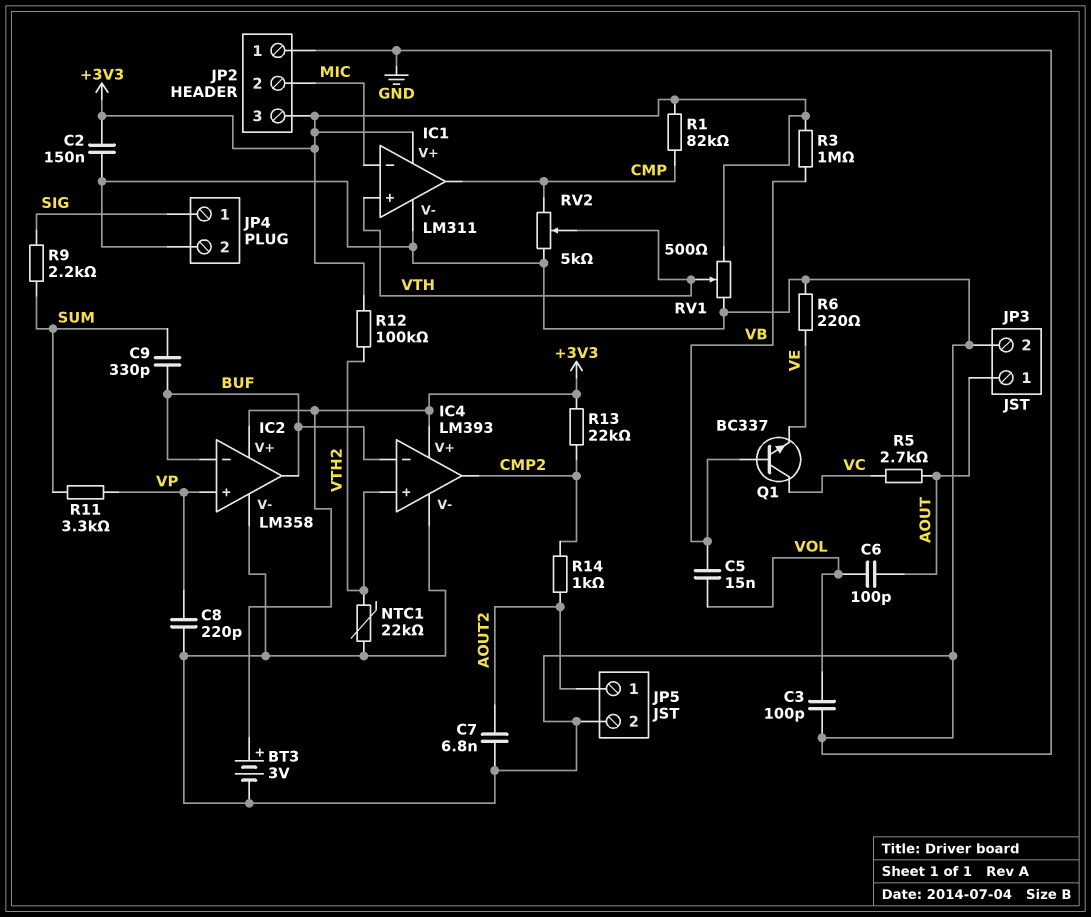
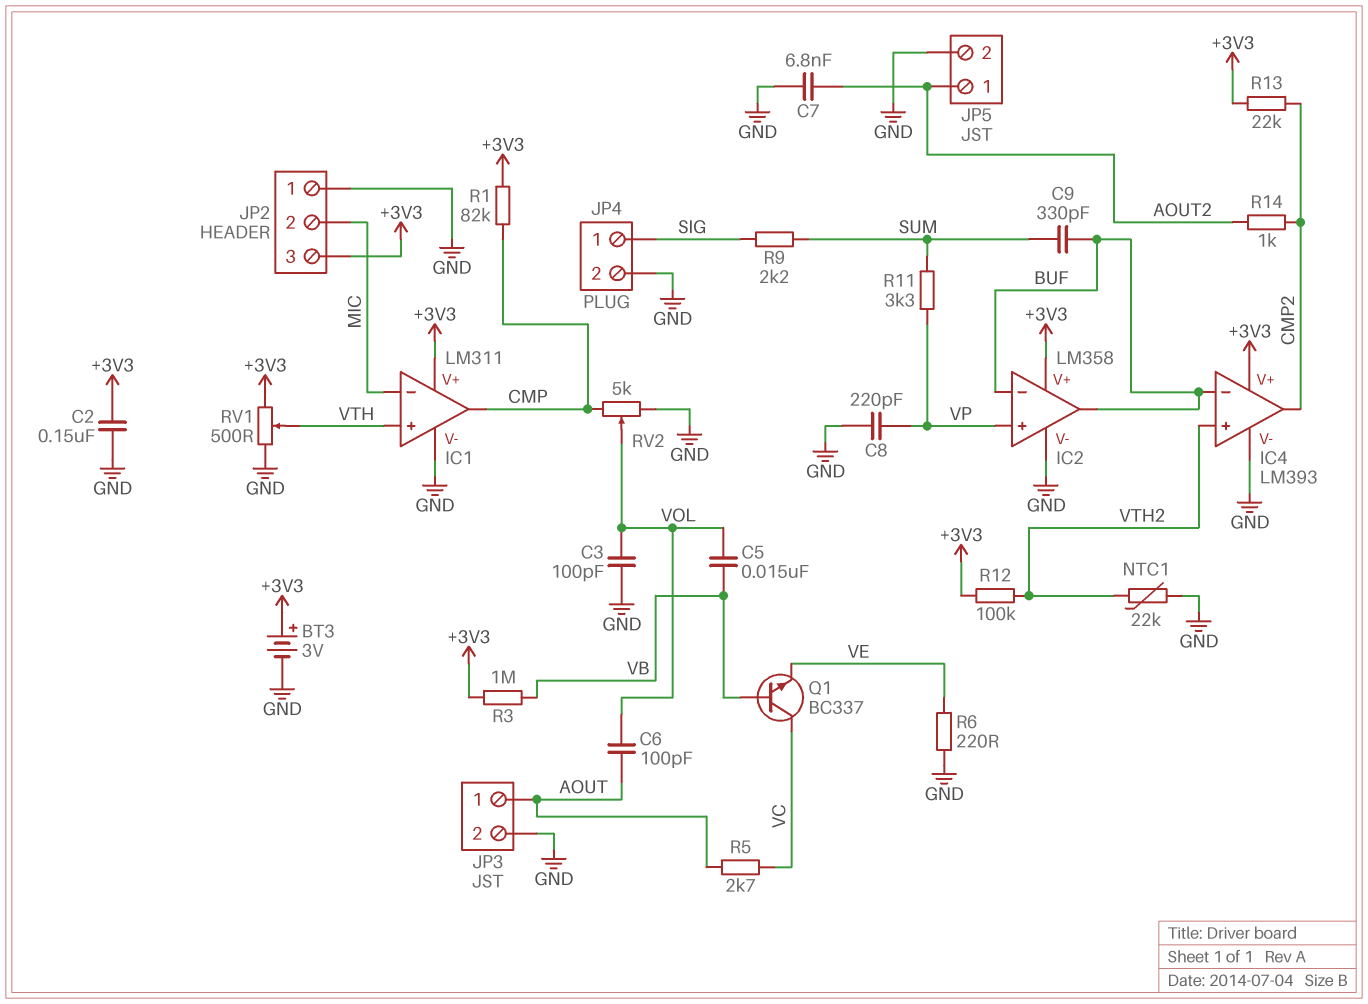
RV2: 5k (CMP, GND, wiper VTH) -> 5k (CMP, GND, wiper VOL)

